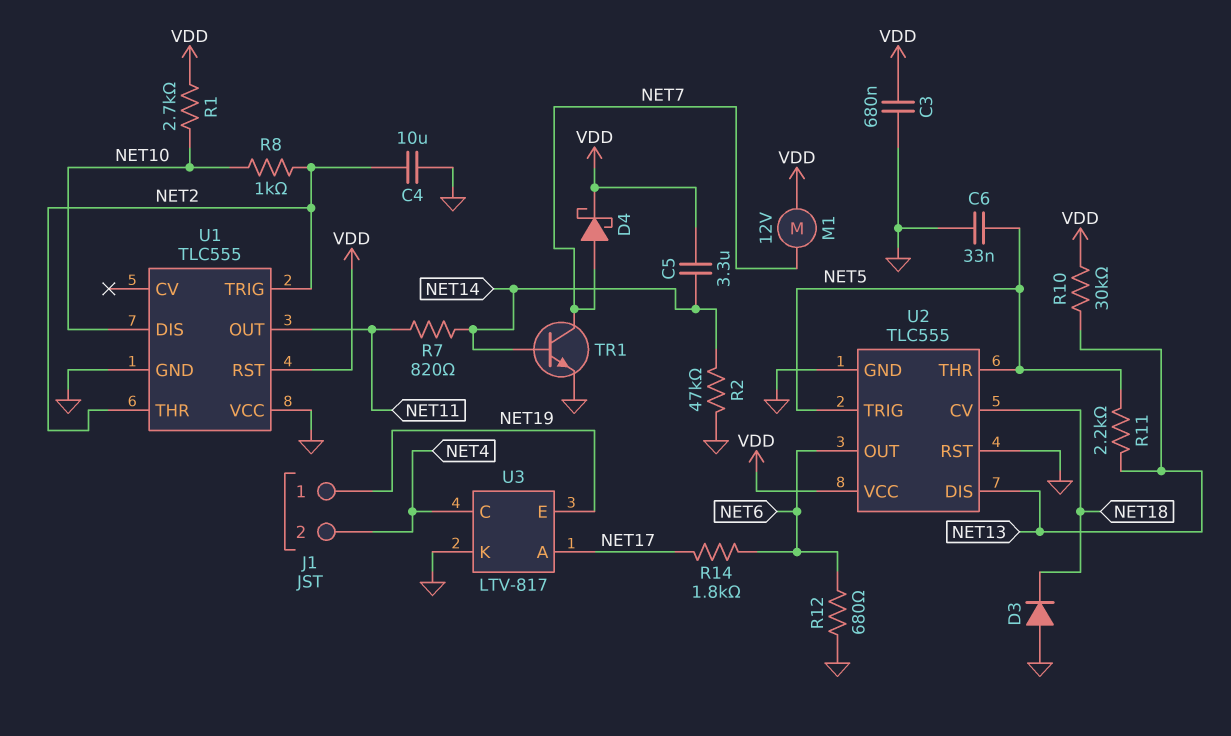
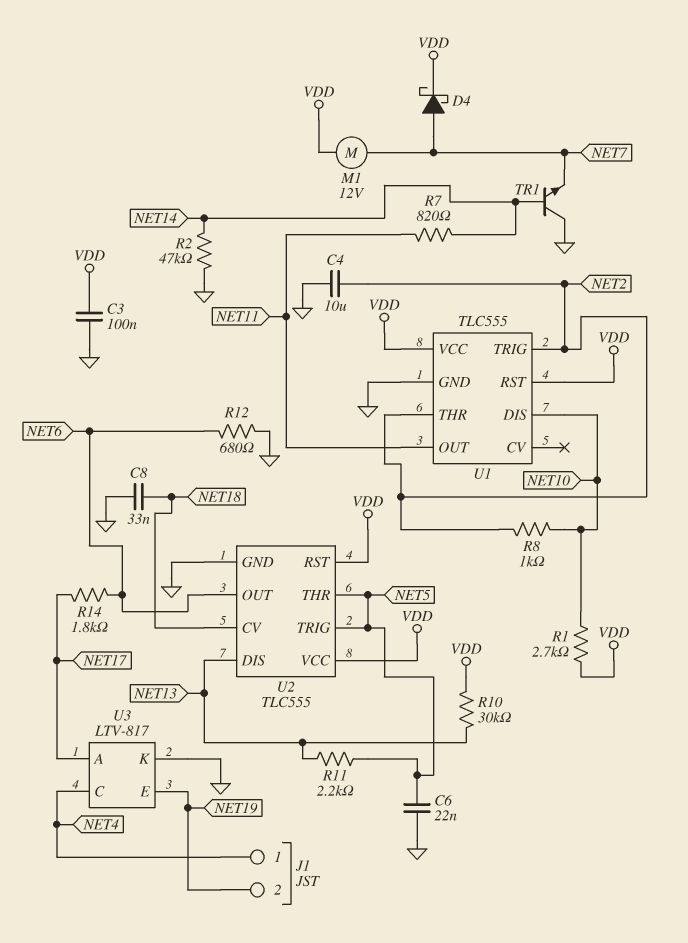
C3: 680nF (GND, VDD) -> 100nF (GND, VDD)
C5: 3.3uF (NET14, VDD) -> none
C6: 33nF (GND, NET5) -> 22nF (GND, NET5)
C8: none -> 33nF (GND, NET18)
D3: diode (A GND, K NET18) -> none
J1 pin 1: NET19 -> NET4
J1 pin 2: NET4 -> NET19
TR1: NPN (B NET14, C NET7, E GND) -> NPN (B NET14, C GND, E NET7)
U1 pin VCC: GND -> VDD
U2 pin RST: GND -> VDD

